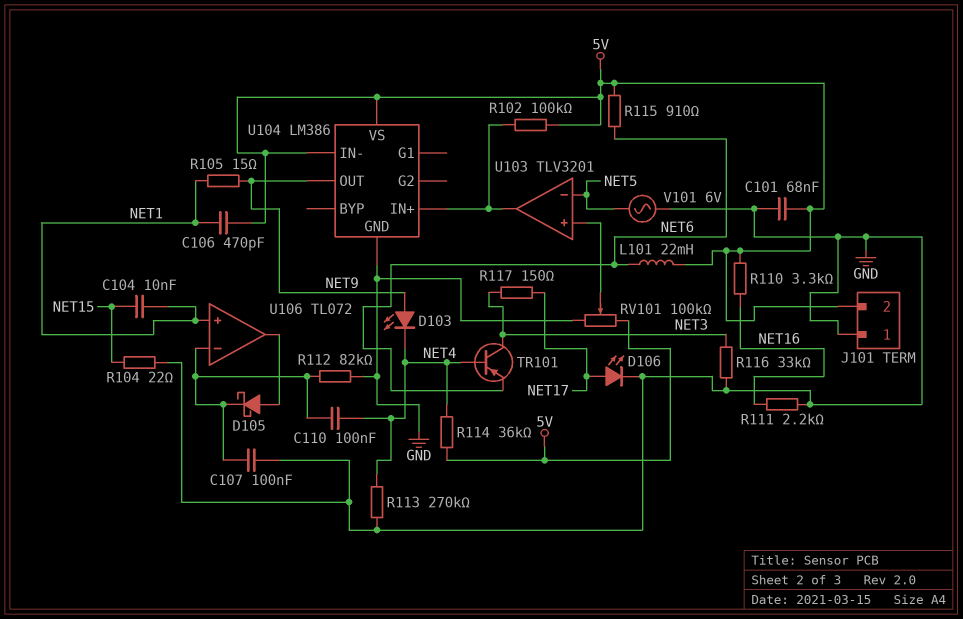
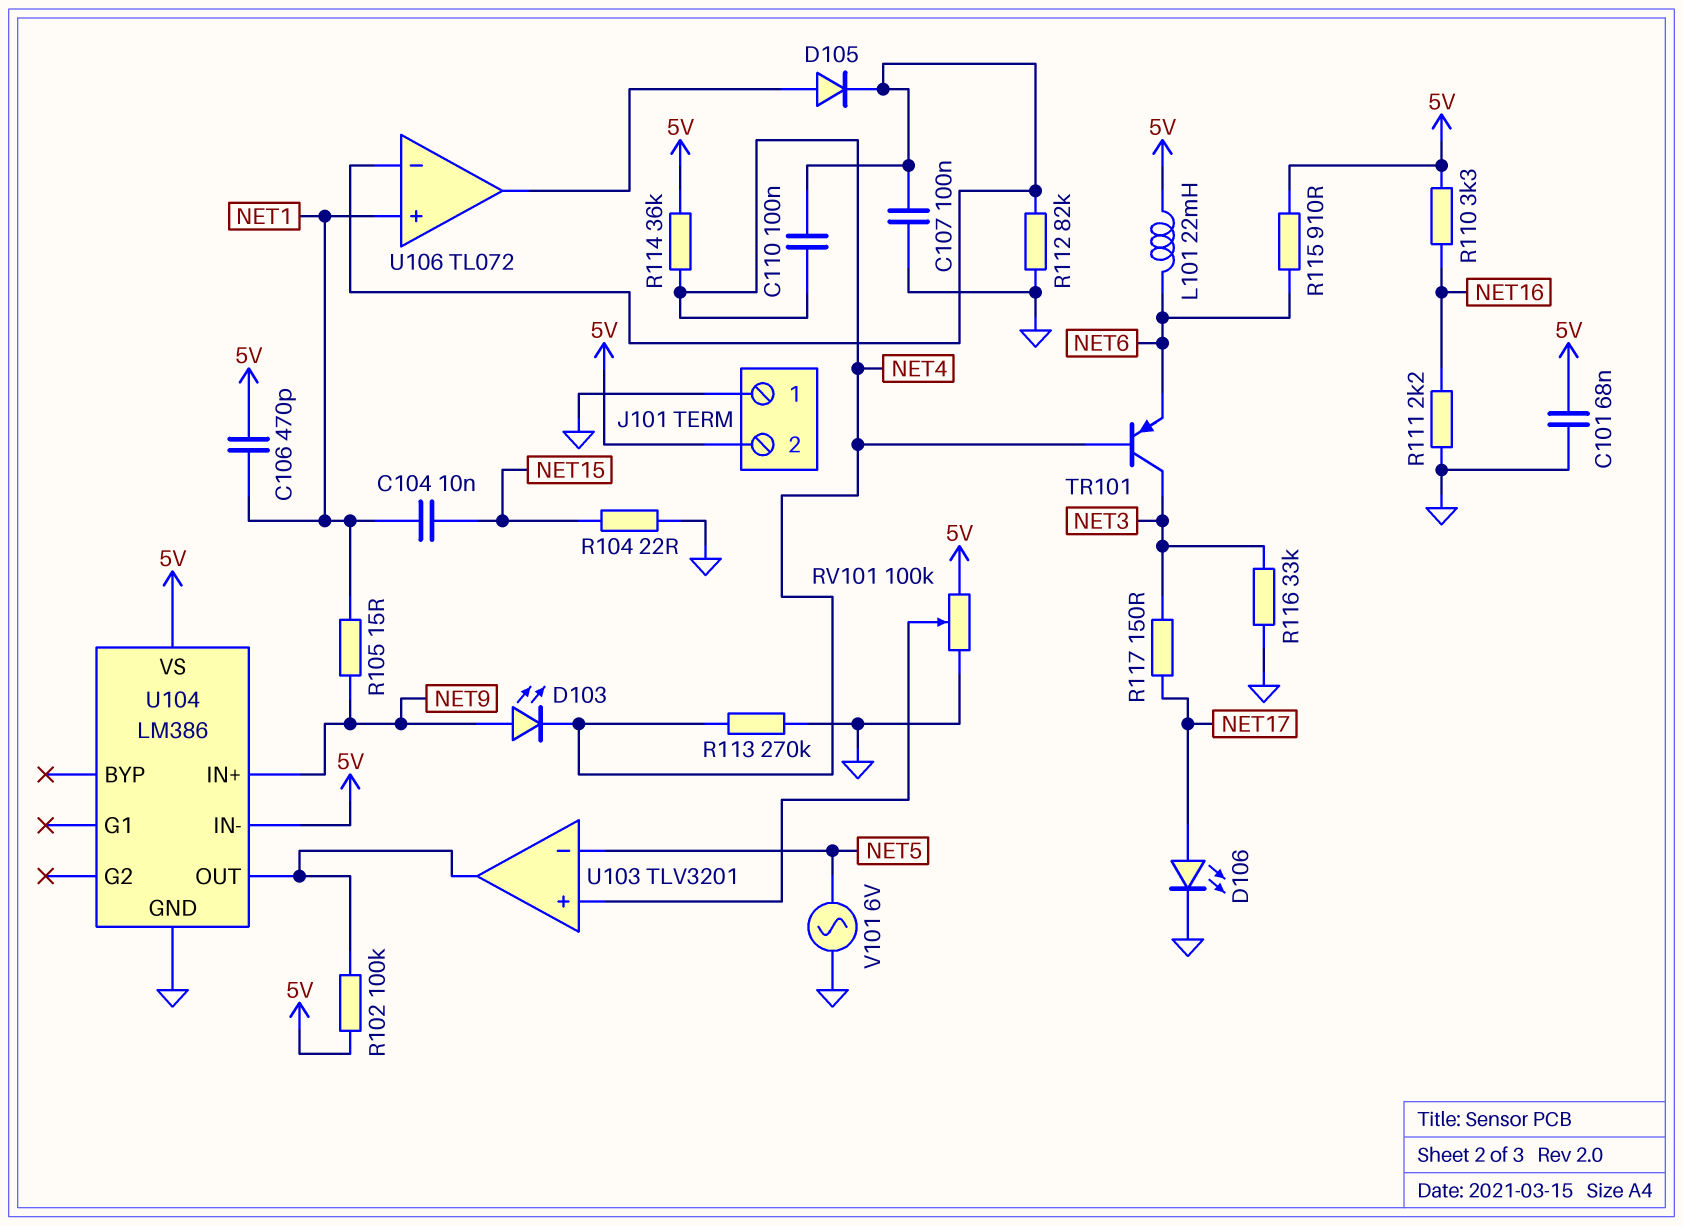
D105: schottky (A U106/out, K U106/in-) -> diode (A U106/out, K U106/in-)
U104 pin IN+: U103/out -> NET9
U104 pin OUT: NET9 -> U103/out

